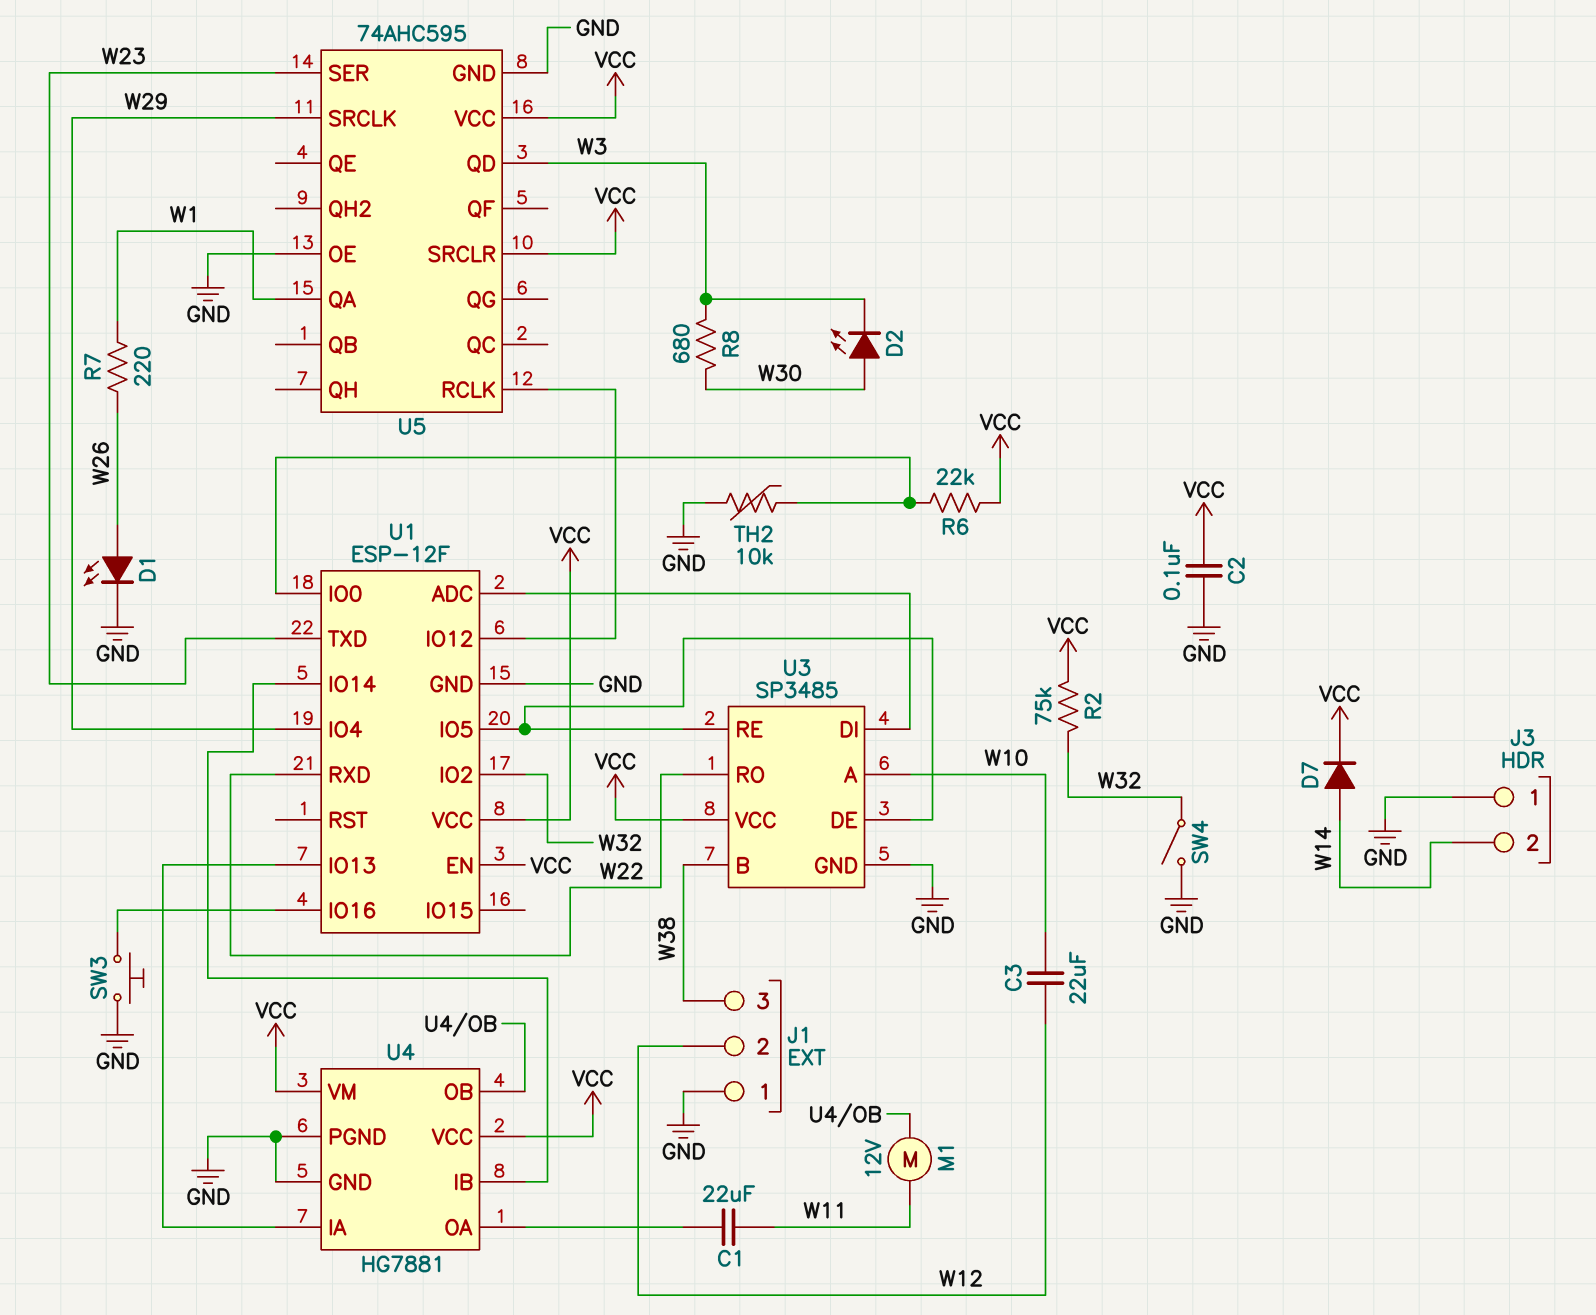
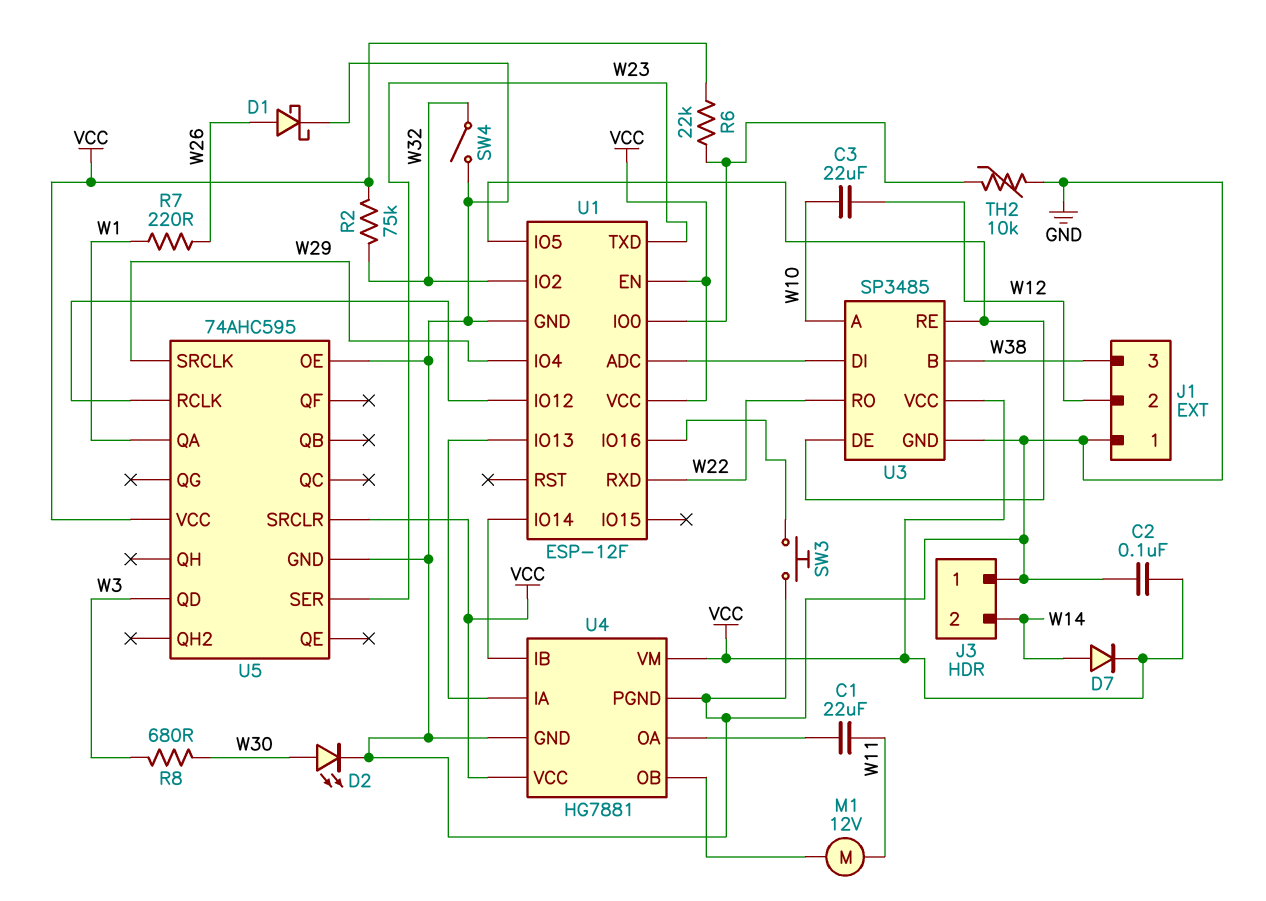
D1: LED (A W26, K GND) -> schottky (A W26, K GND)
D2: LED (A W30, K W3) -> LED (A W30, K GND)

